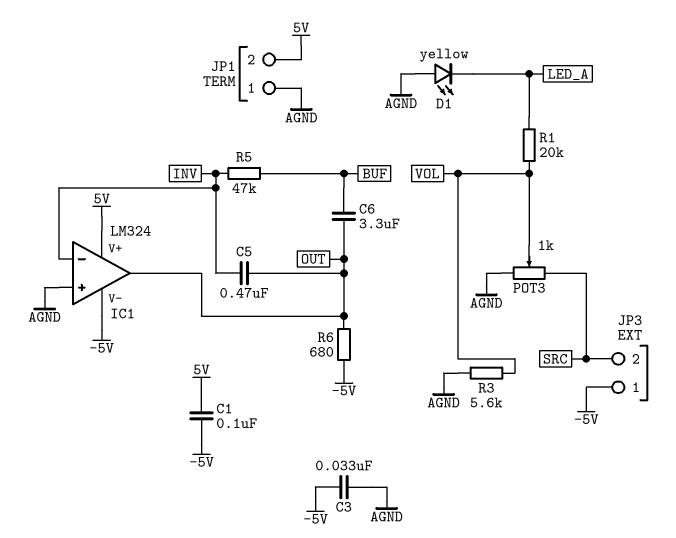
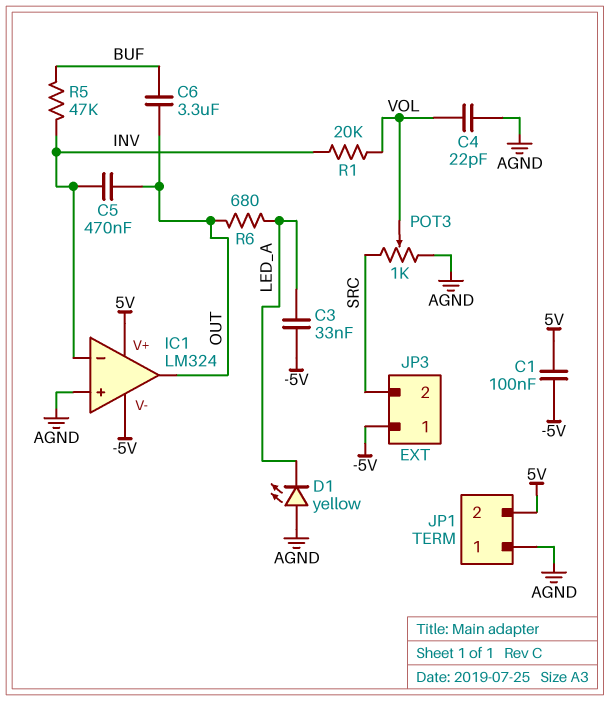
C3: 33nF (-5V, AGND) -> 33nF (-5V, LED_A)
C4: none -> 22pF (AGND, VOL)
R1: 20k (LED_A, VOL) -> 20k (INV, VOL)
R3: 5.6k (AGND, VOL) -> none
R6: 680 (-5V, OUT) -> 680 (LED_A, OUT)

